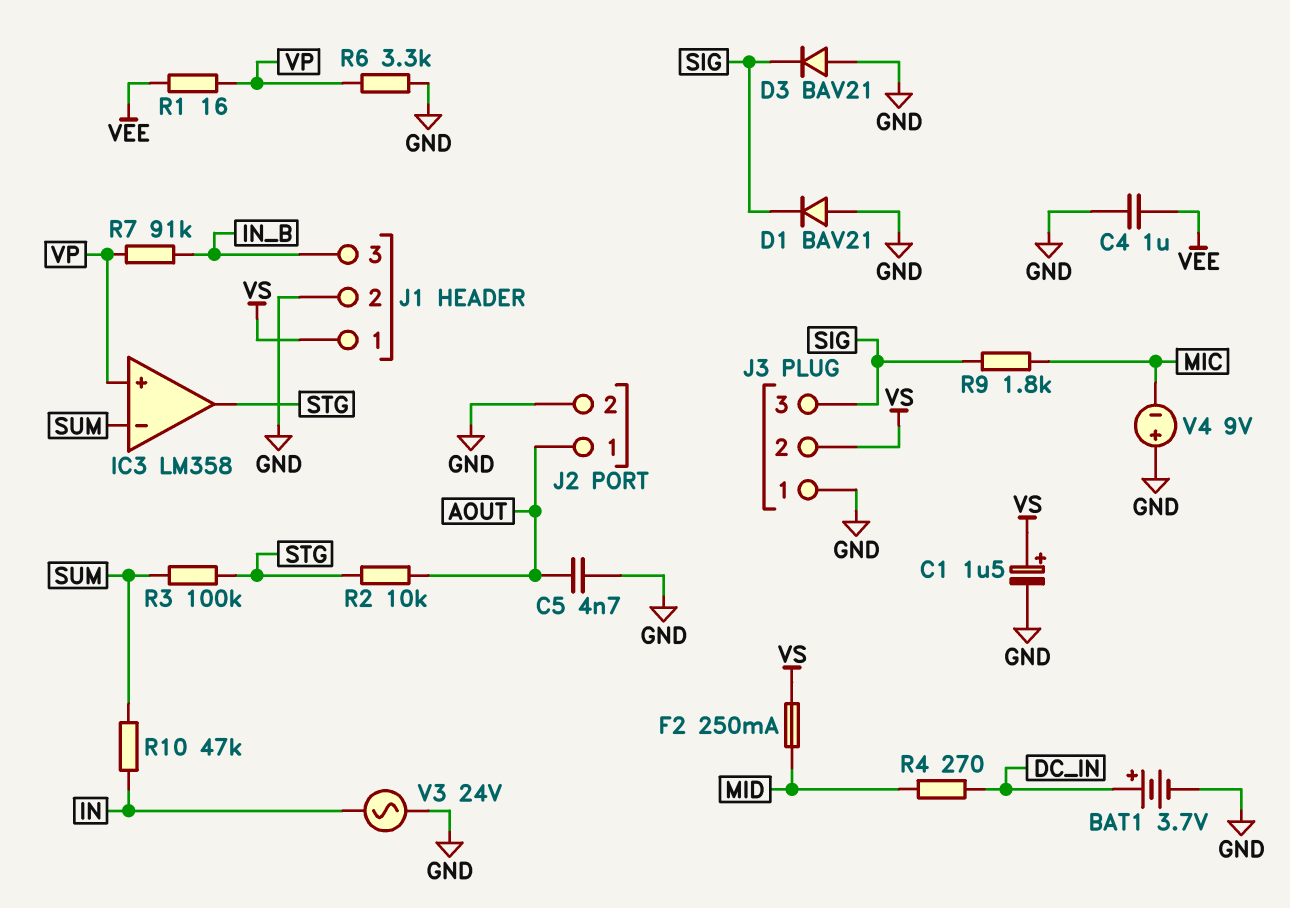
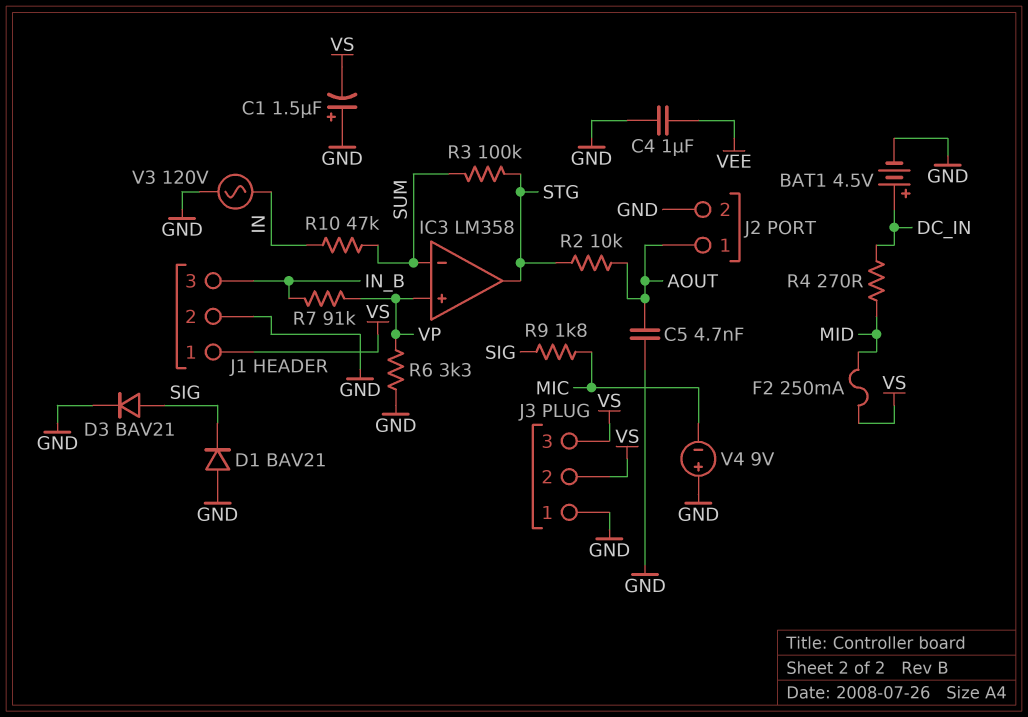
BAT1: 3.7V (plus DC_IN, minus GND) -> 4.5V (plus DC_IN, minus GND)
C1: 1.5uF (plus VS, minus GND) -> 1.5uF (plus GND, minus VS)
D3: diode BAV21 (A GND, K SIG) -> diode BAV21 (A SIG, K GND)
J3 pin 3: SIG -> VS
R1: 16 (VEE, VP) -> none
V3: AC 24V (GND, IN) -> AC 120V (GND, IN)

